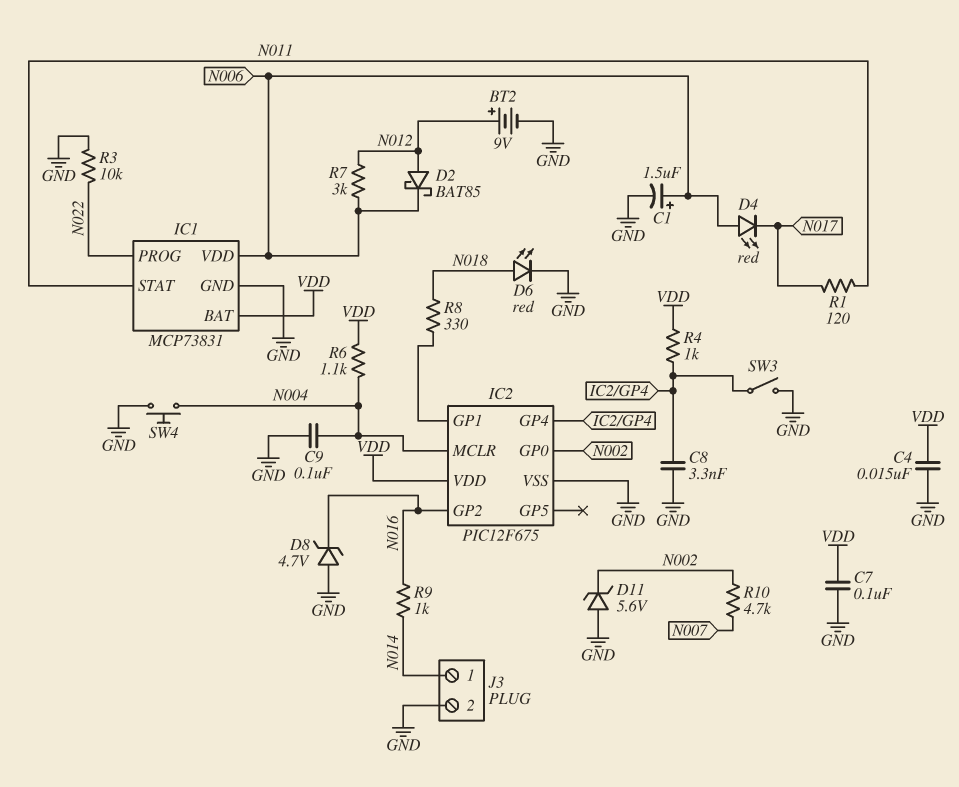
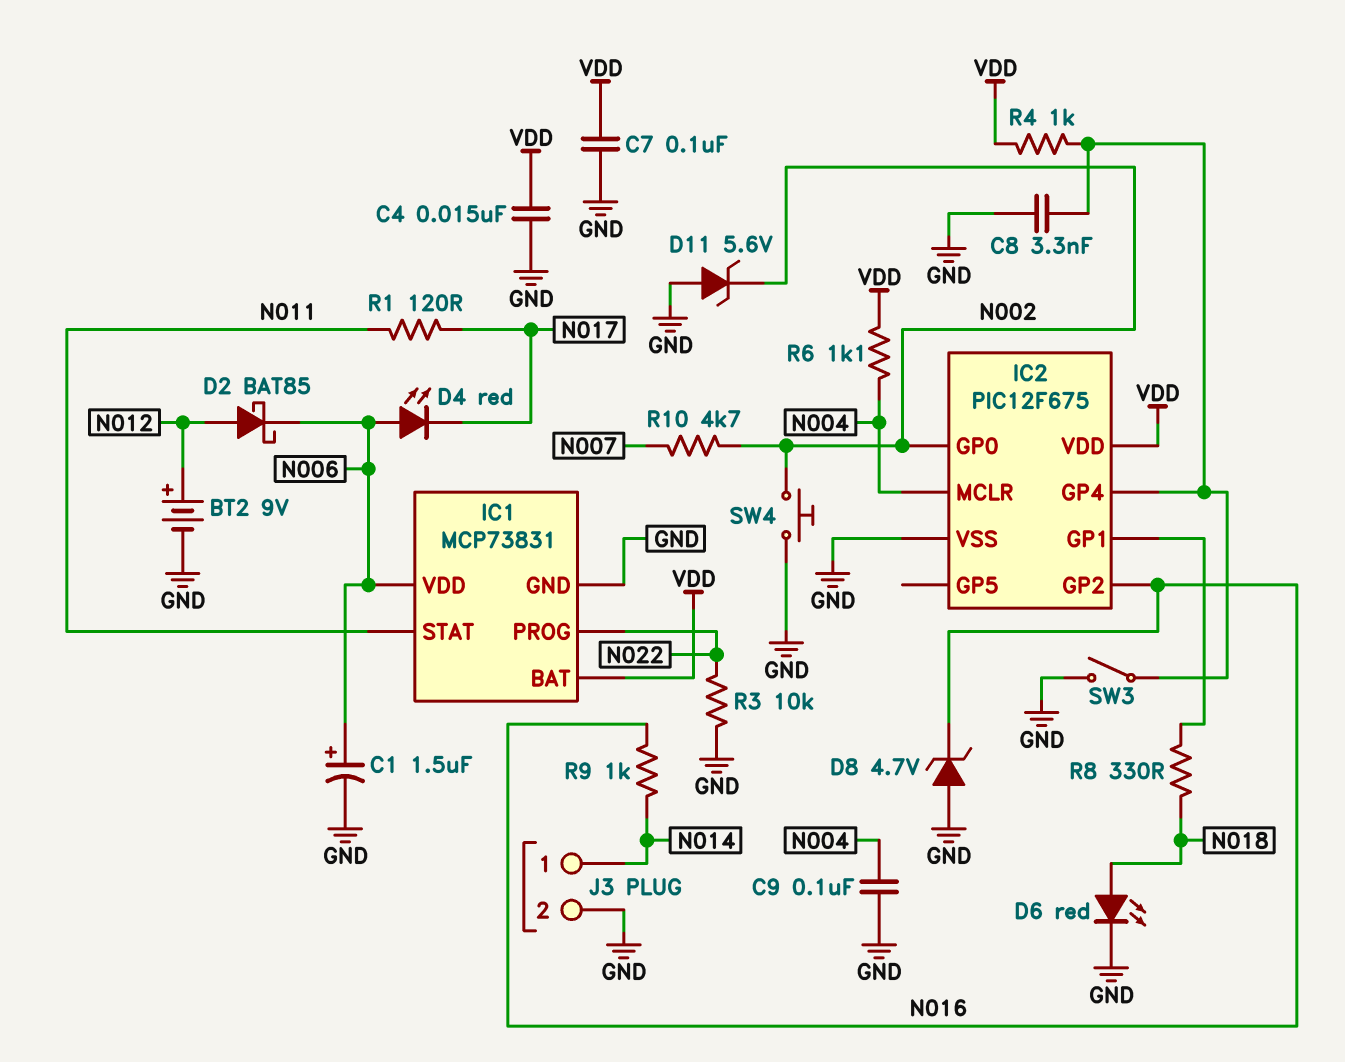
R7: 3k (N006, N012) -> none
SW4: button (GND, N004) -> button (GND, N002)

